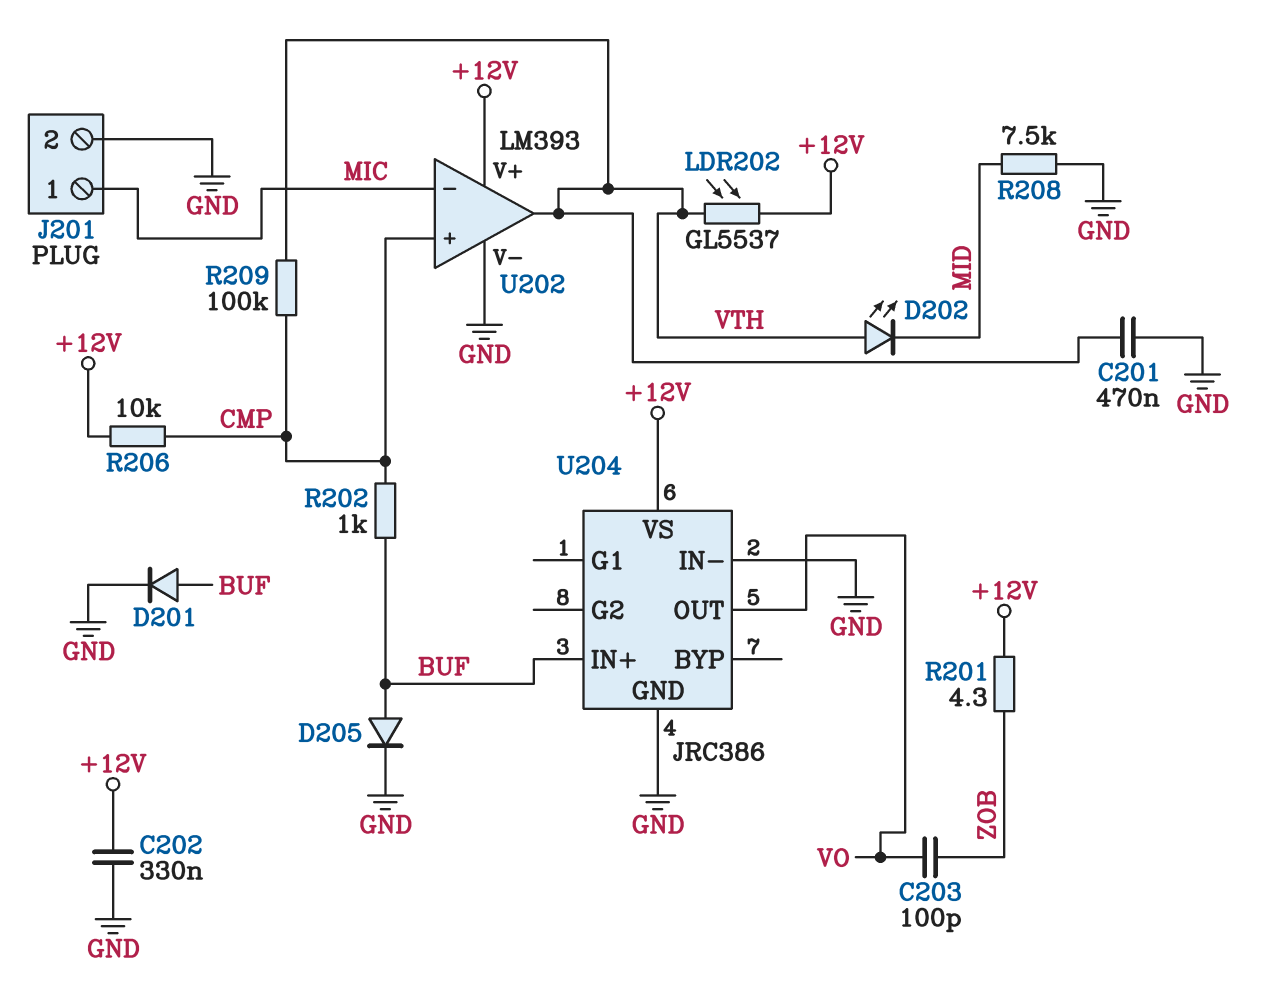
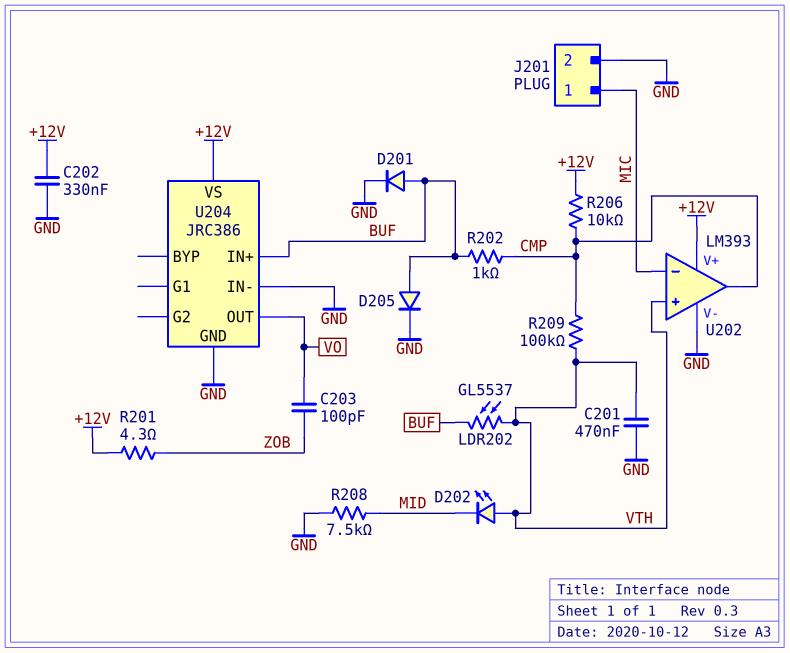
LDR202: GL5537 (+12V, VTH) -> GL5537 (BUF, VTH)
U202 pin in+: CMP -> VTH
U202 pin out: VTH -> CMP

